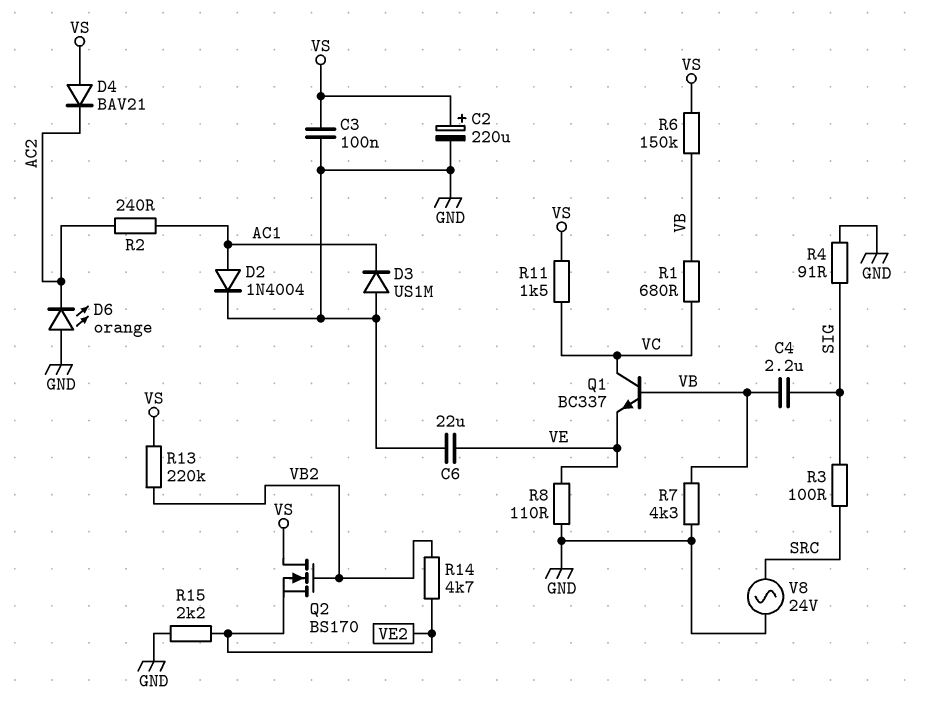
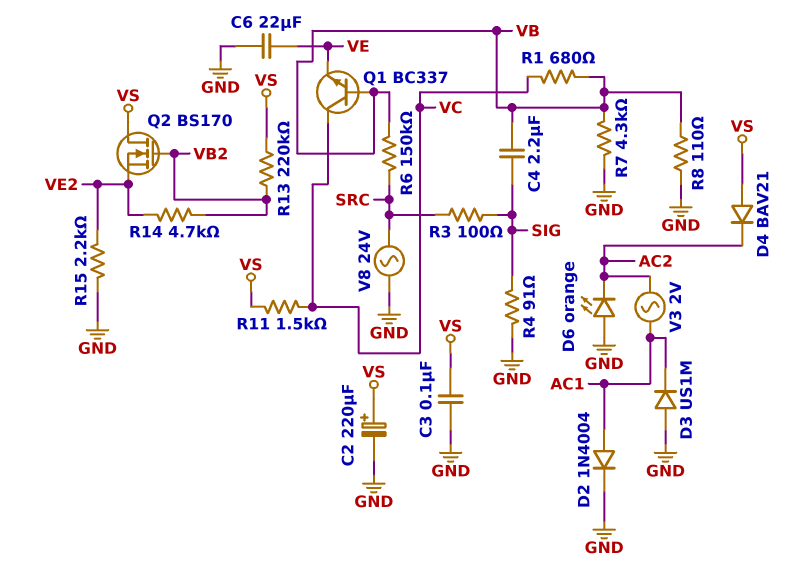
R2: 240 (AC1, AC2) -> none
R6: 150k (VB, VS) -> 150k (SRC, VB)
R8: 110 (GND, VE) -> 110 (GND, VB)
V3: none -> AC 2V (AC1, AC2)

